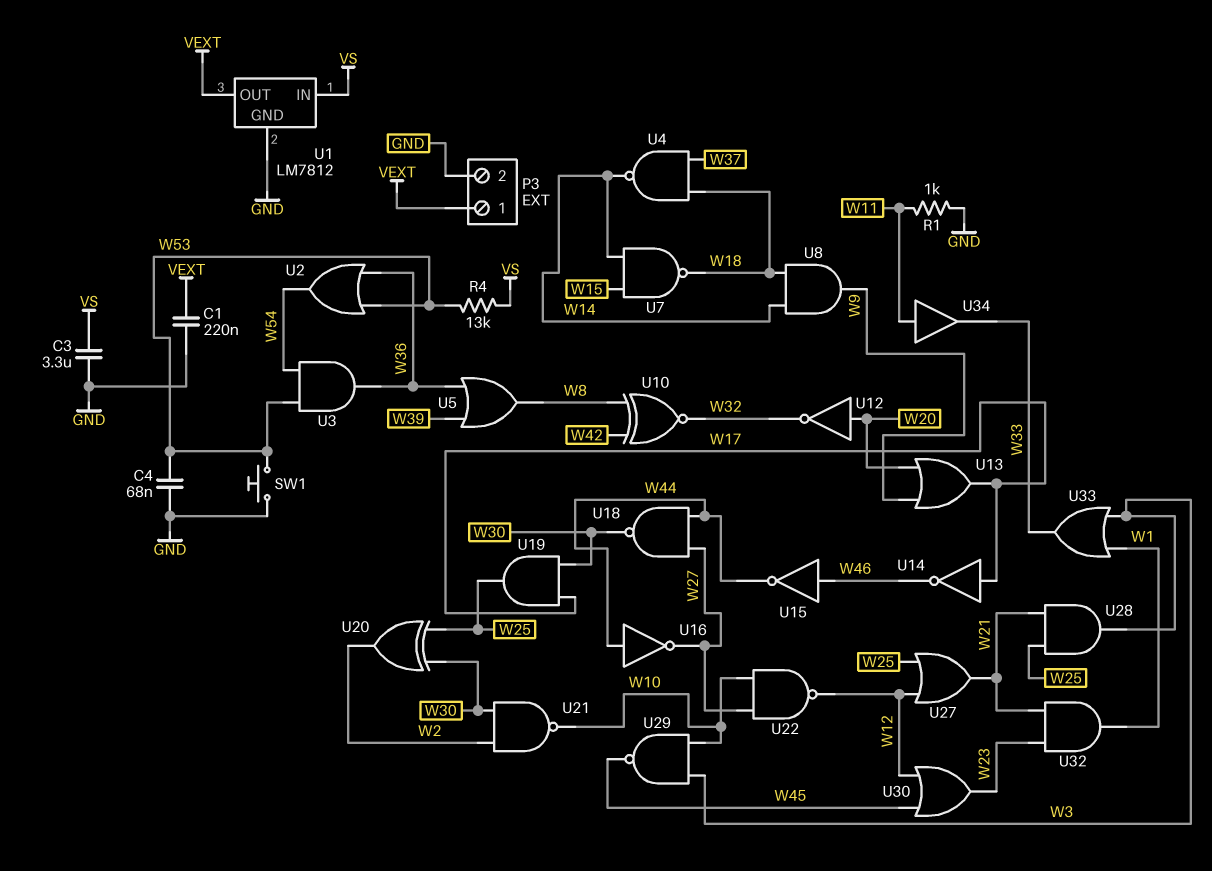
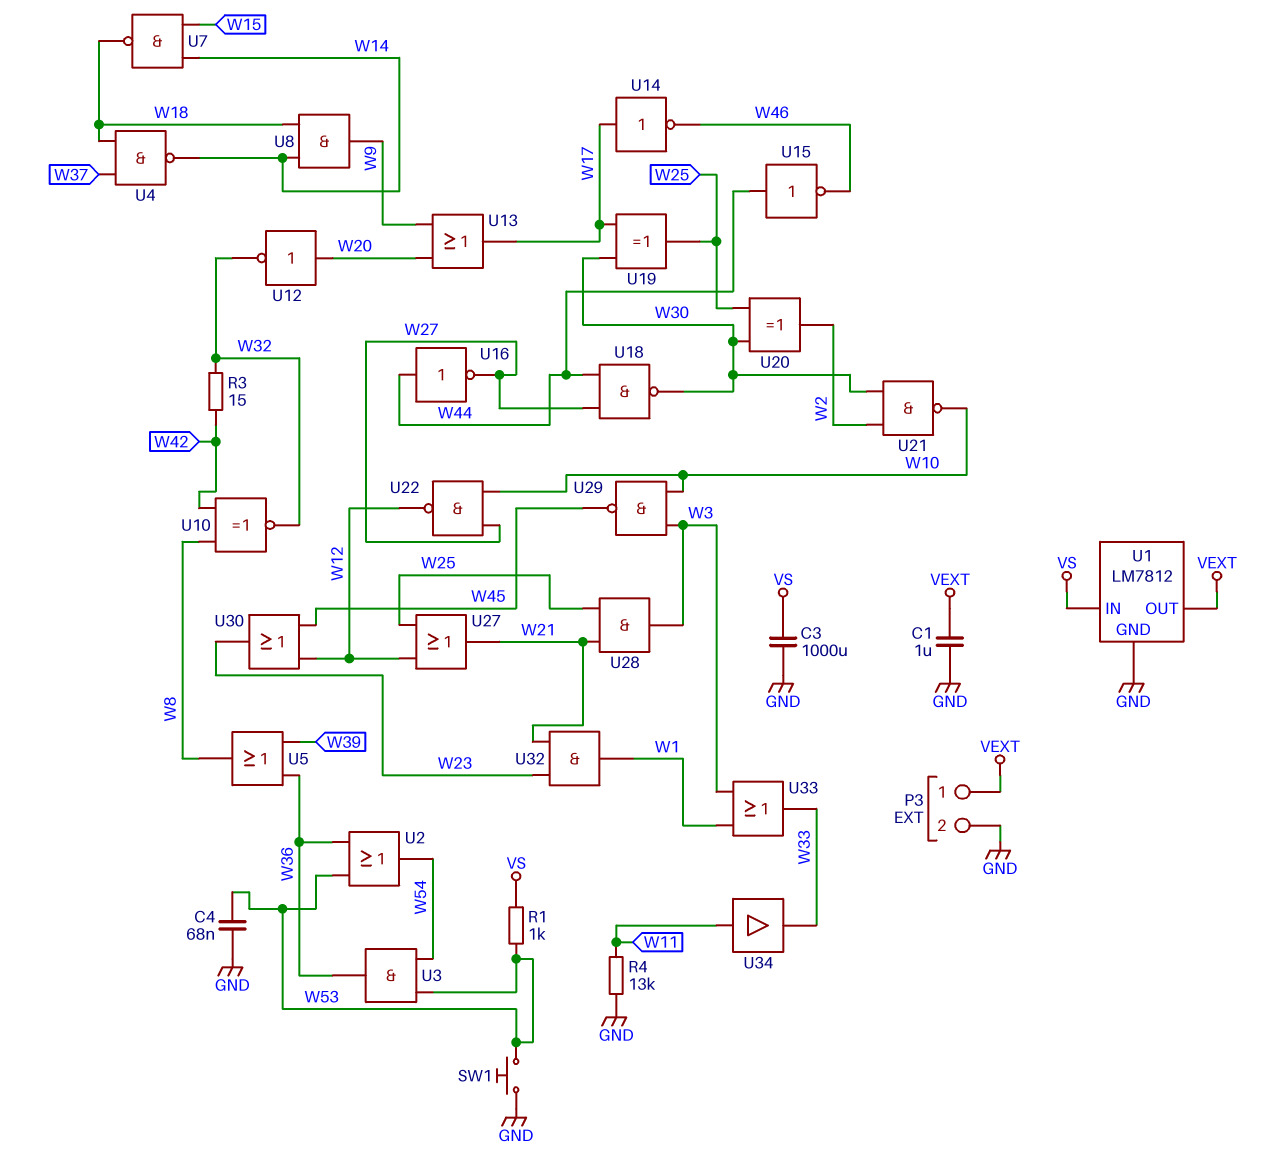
C1: 220nF (GND, VEXT) -> 1uF (GND, VEXT)
C3: 3.3uF (GND, VS) -> 1000uF (GND, VS)
R1: 1k (GND, W11) -> 1k (VS, W53)
R3: none -> 15 (W32, W42)
R4: 13k (VS, W53) -> 13k (GND, W11)
U15: NOT (in W46, out W44) -> NOT (in W44, out W46)
U19: AND (in W17, in W30, out W25) -> XOR (in W17, in W30, out W25)

